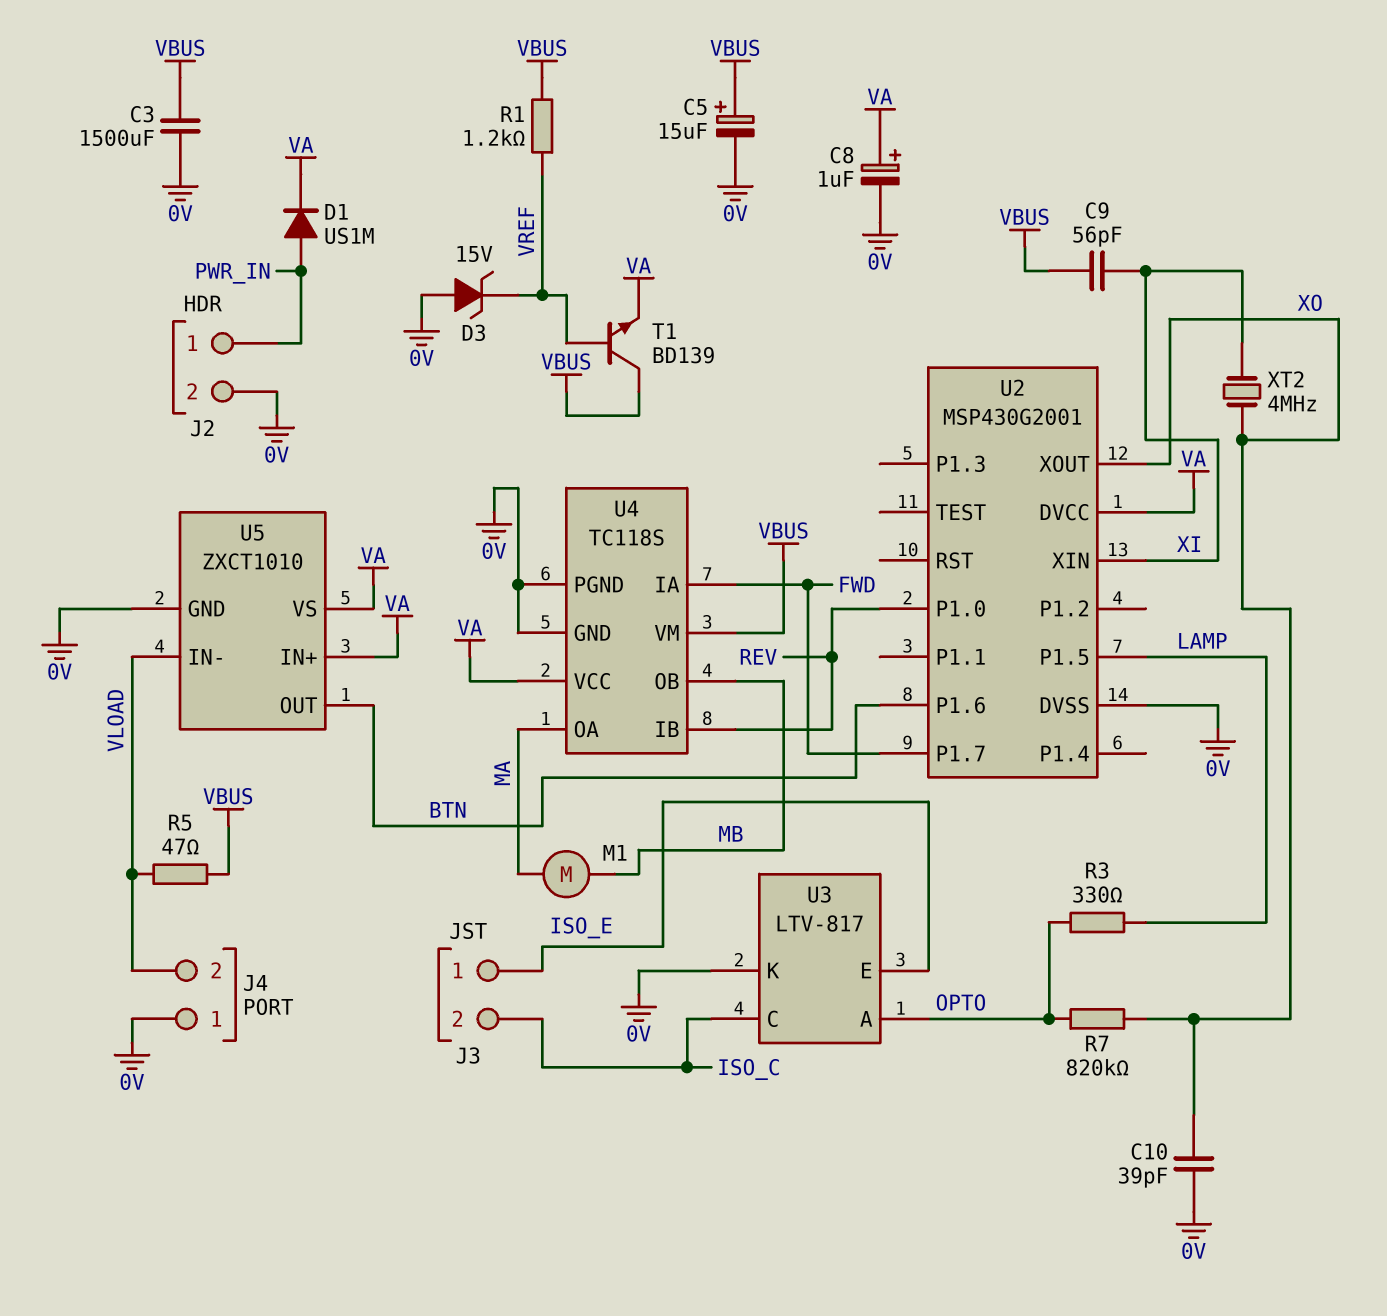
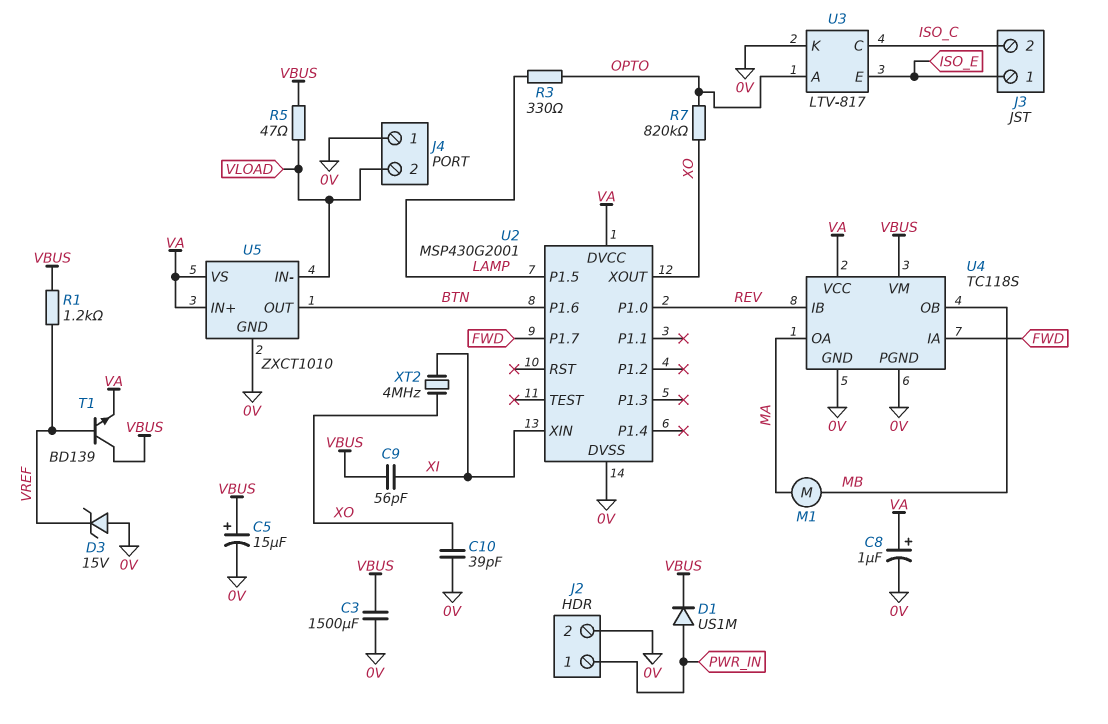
D1: diode US1M (A PWR_IN, K VA) -> diode US1M (A PWR_IN, K VBUS)

